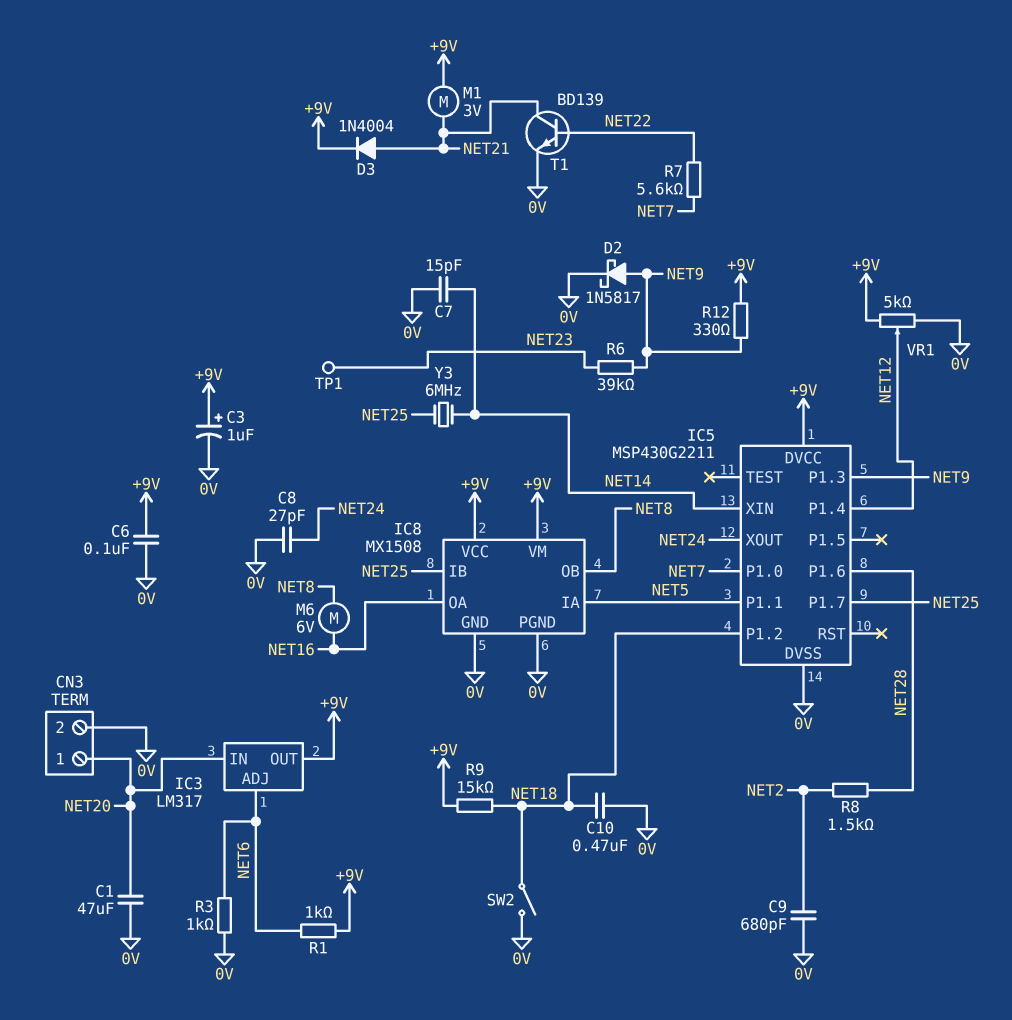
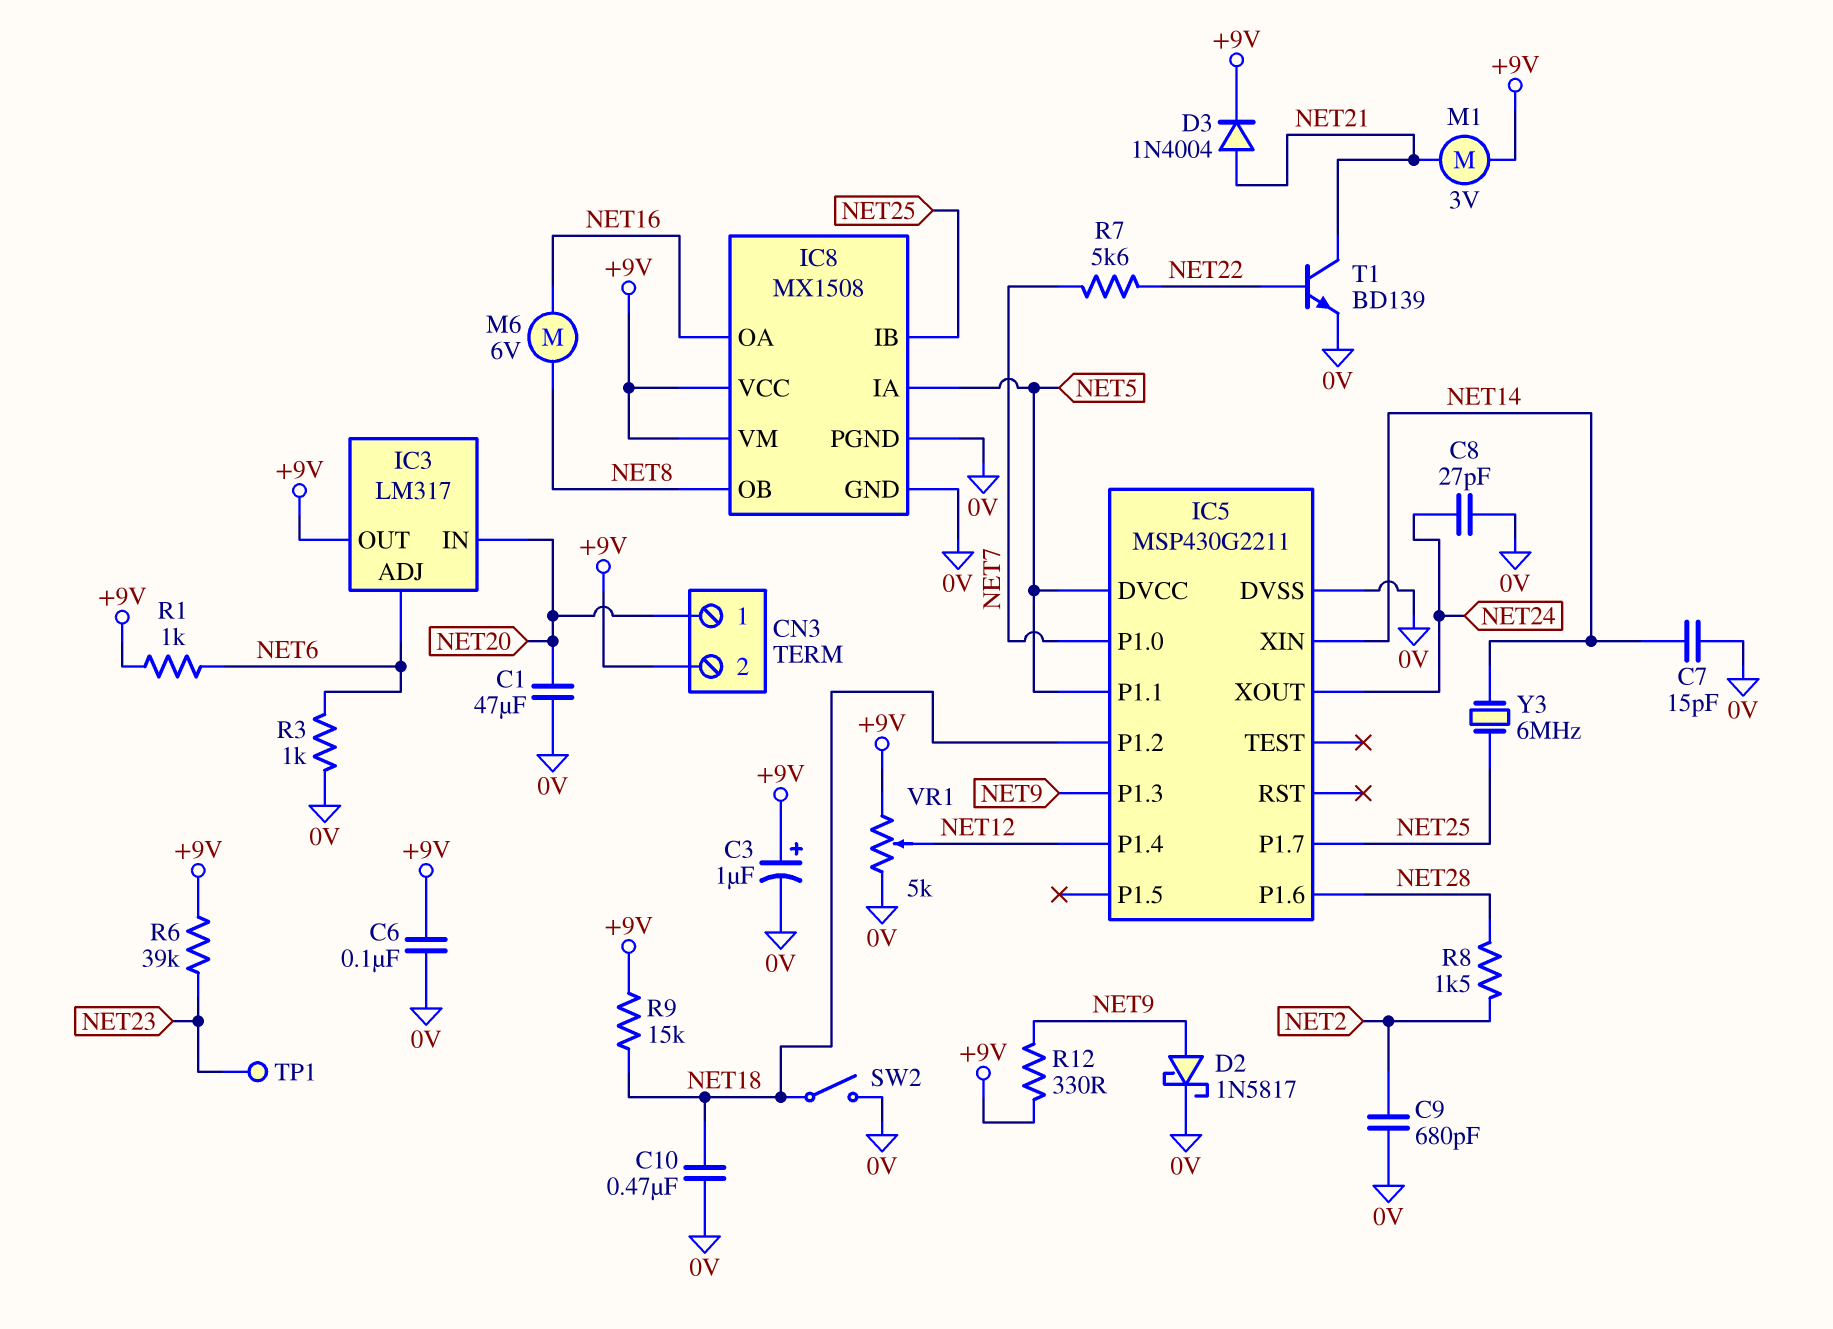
CN3 pin 2: 0V -> +9V
IC5 pin DVCC: +9V -> NET5
R6: 39k (NET9, NET23) -> 39k (+9V, NET23)

